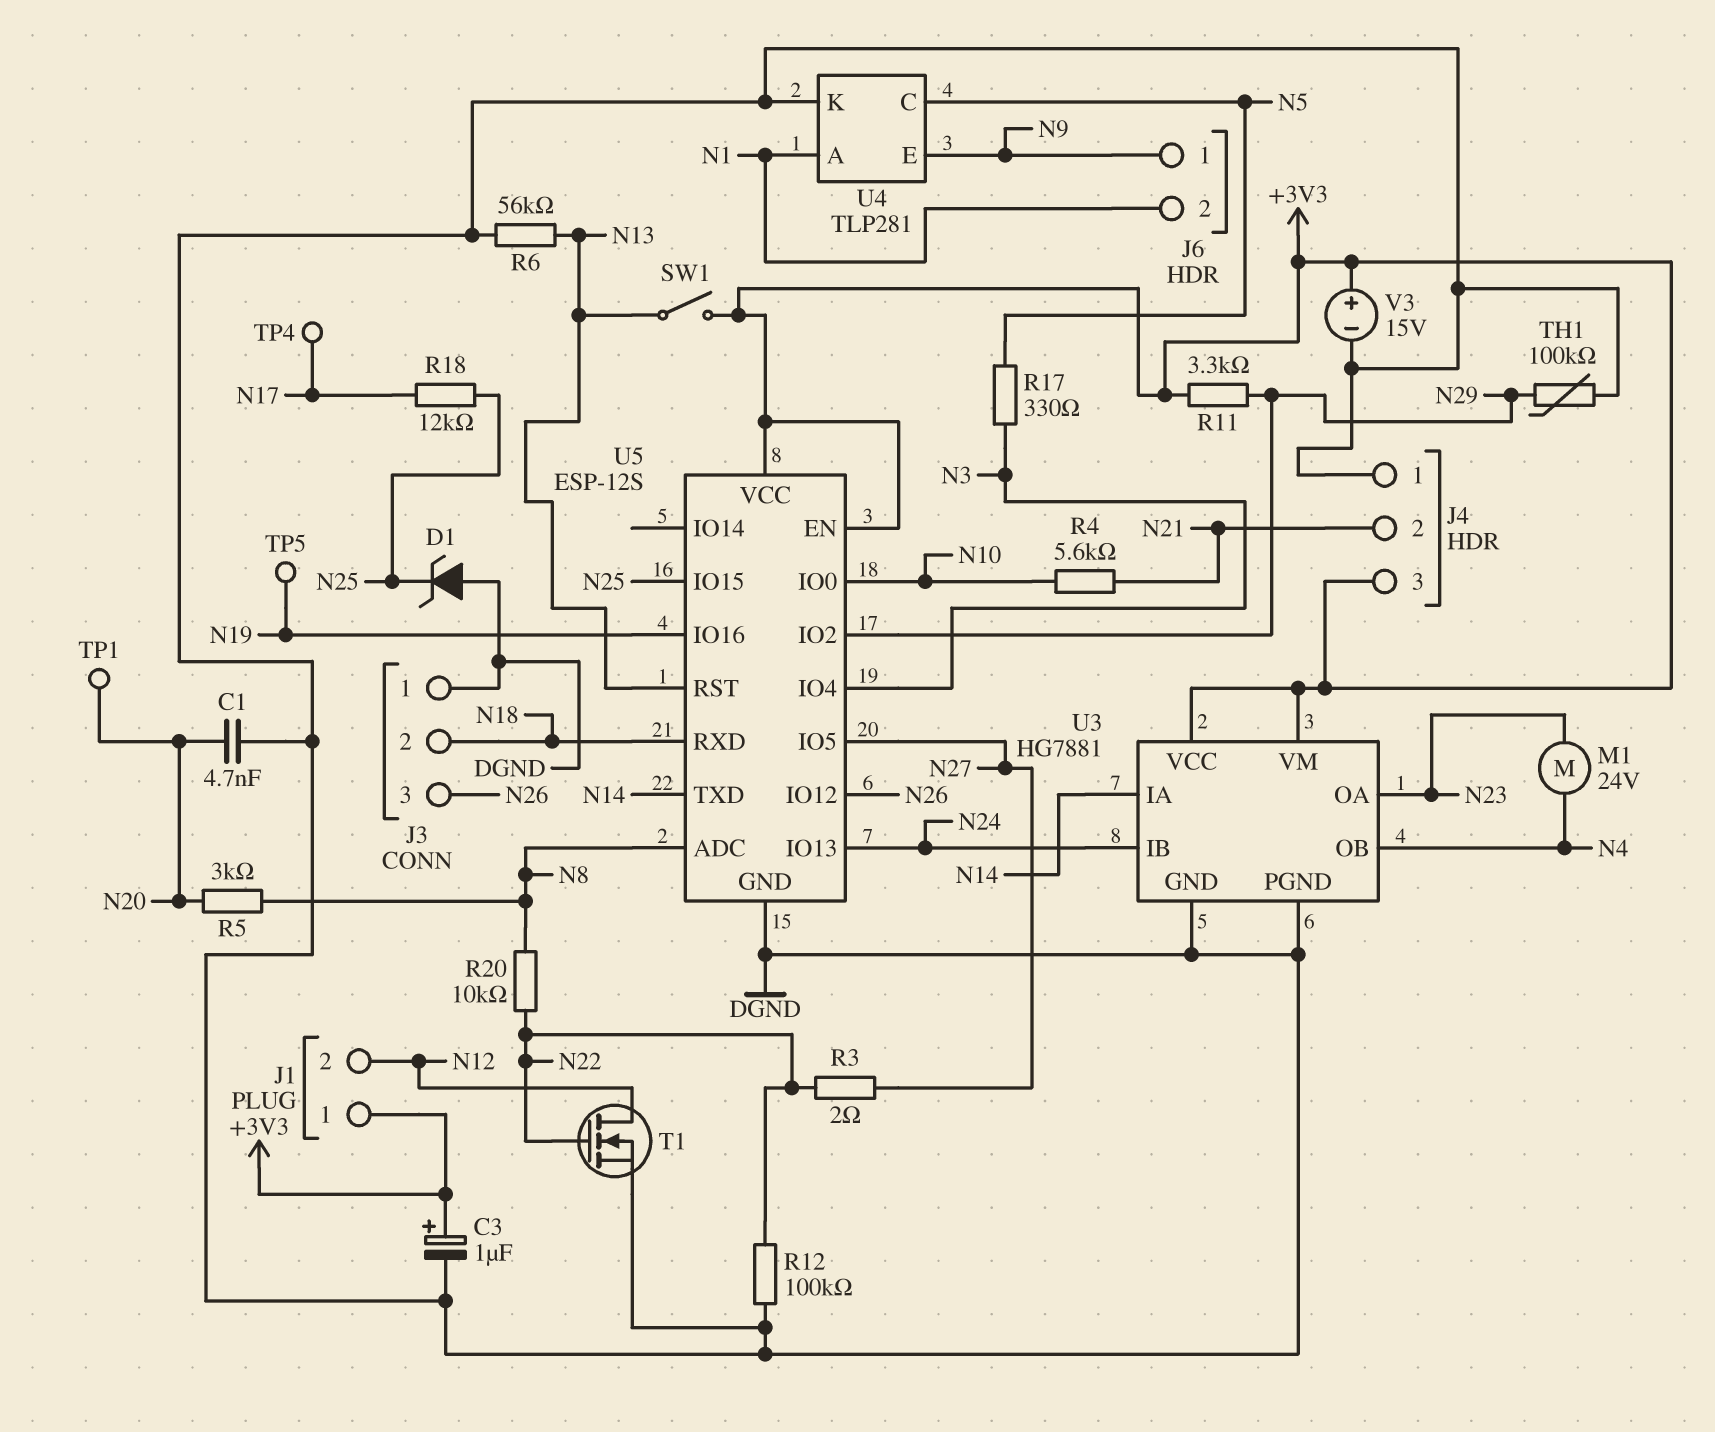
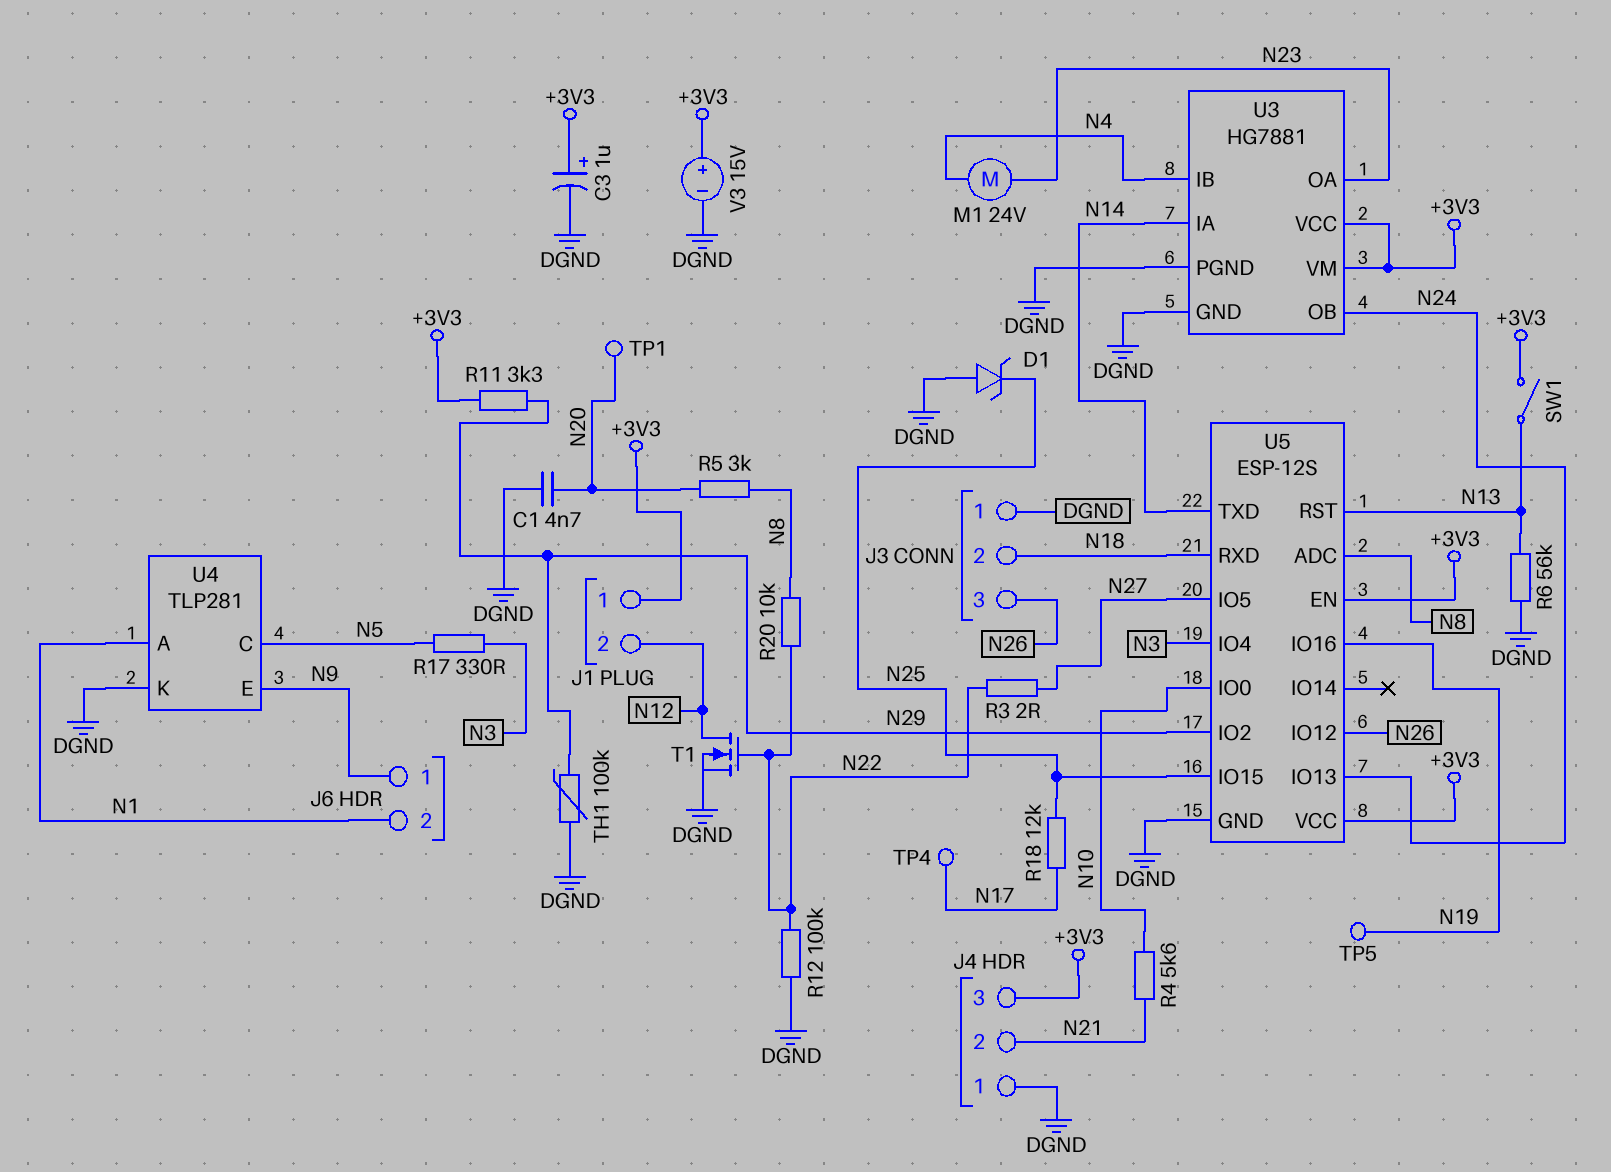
U3 pin IB: N24 -> N4
U3 pin OB: N4 -> N24

